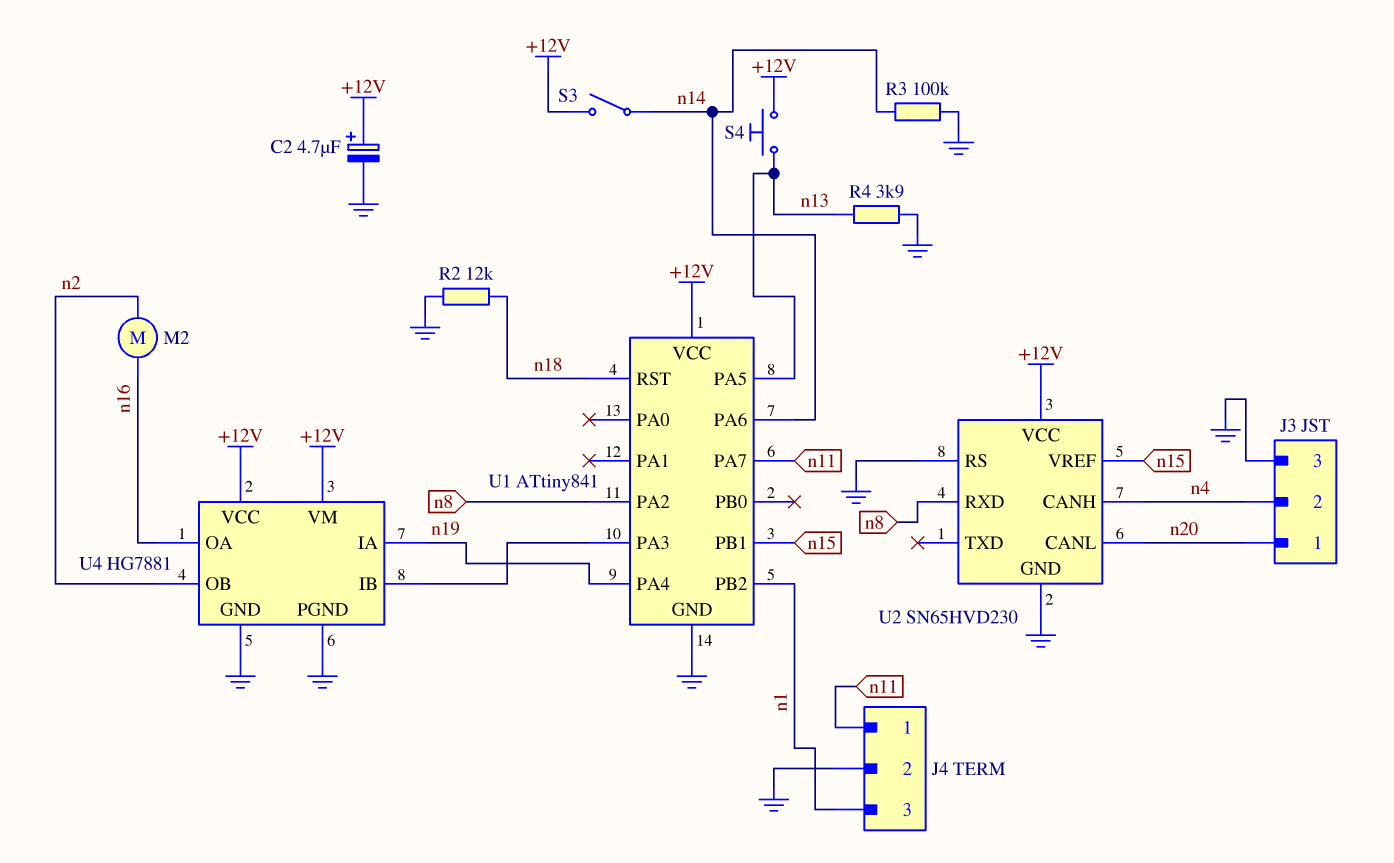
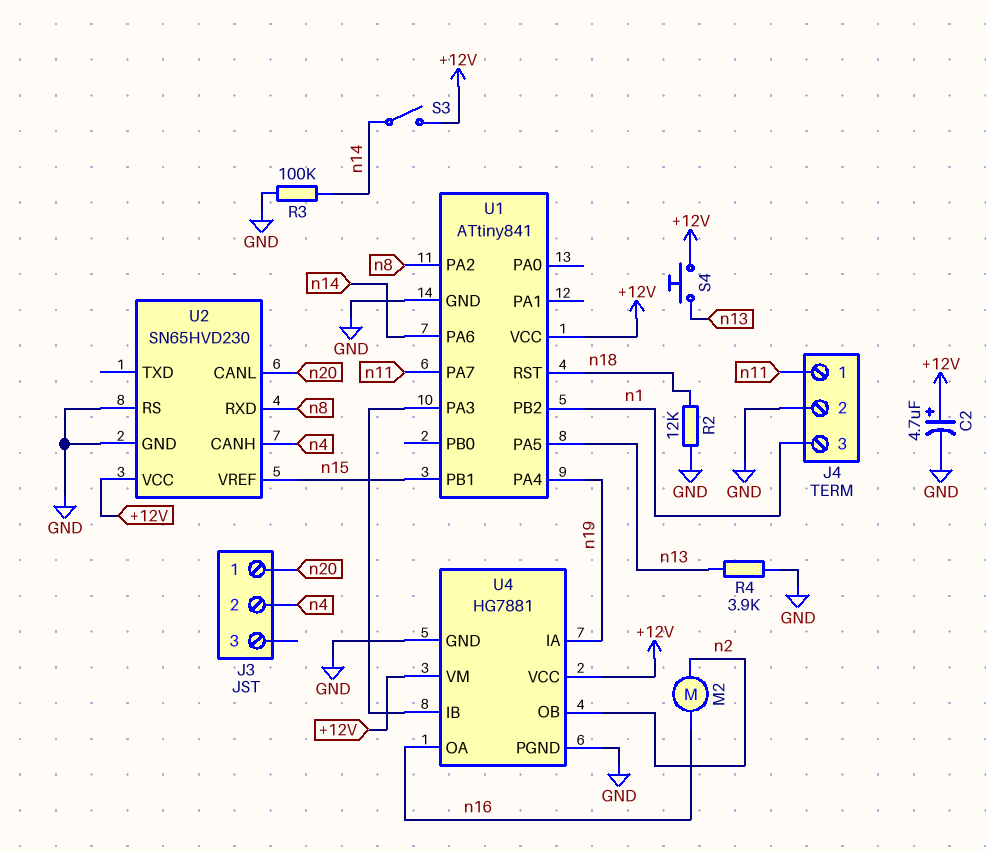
J3 pin 3: GND -> none

